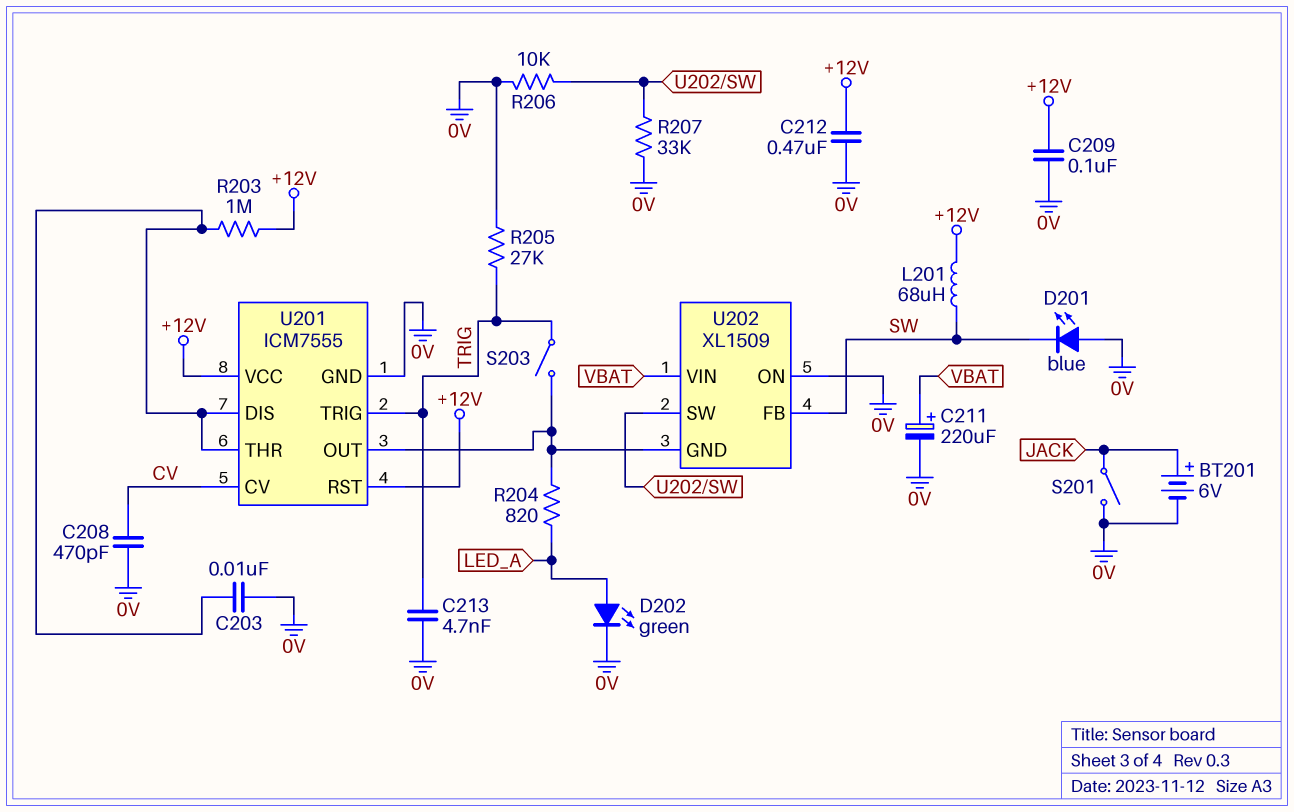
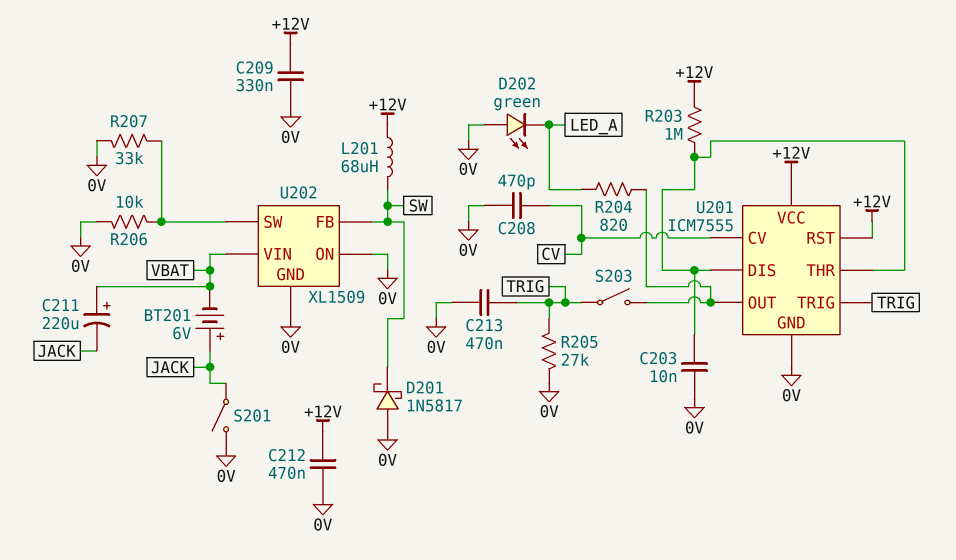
BT201: 6V (plus JACK, minus 0V) -> 6V (plus JACK, minus VBAT)
C209: 100nF (+12V, 0V) -> 330nF (+12V, 0V)
C211: 220uF (plus VBAT, minus 0V) -> 220uF (plus VBAT, minus JACK)
C213: 4.7nF (0V, TRIG) -> 470nF (0V, TRIG)
D201: LED blue (A 0V, K SW) -> schottky 1N5817 (A 0V, K SW)
D202: LED green (A LED_A, K 0V) -> LED green (A 0V, K LED_A)
U202 pin GND: U201/OUT -> 0V

